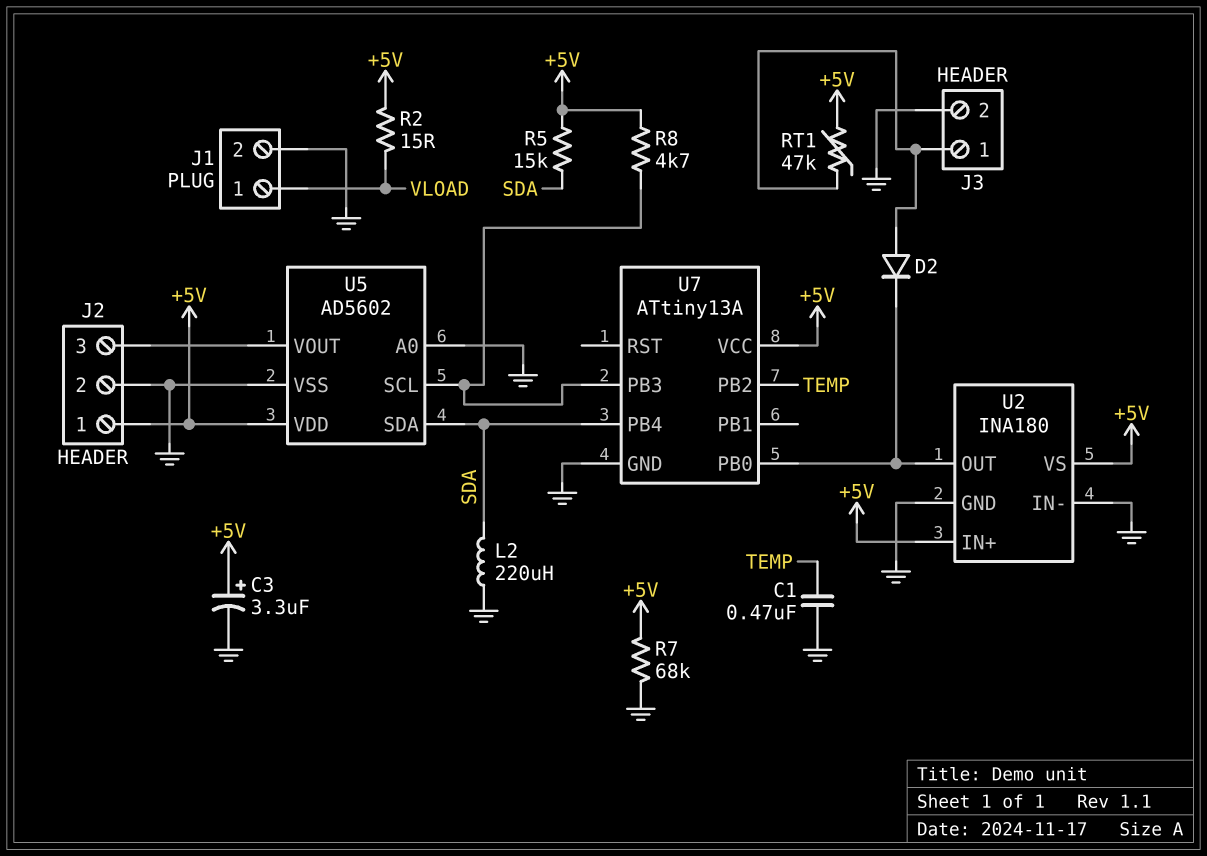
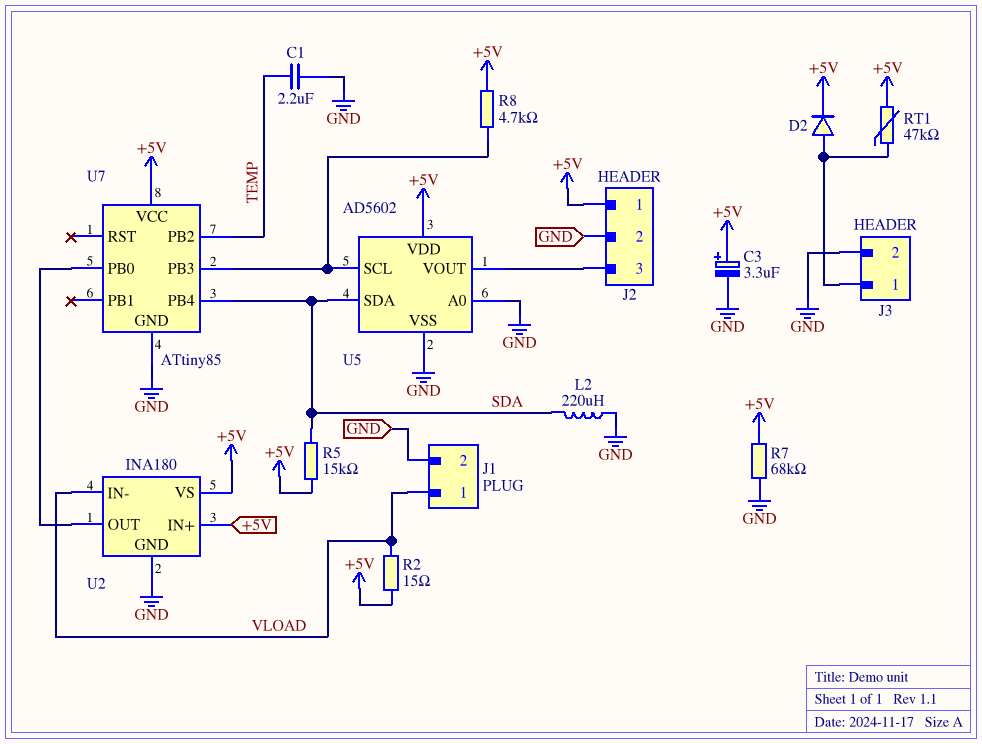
C1: 470nF (GND, TEMP) -> 2.2uF (GND, TEMP)
D2: diode (A J3/1, K U2/OUT) -> diode (A J3/1, K +5V)
U2 pin IN-: GND -> VLOAD
U7: ATtiny13A -> ATtiny85

